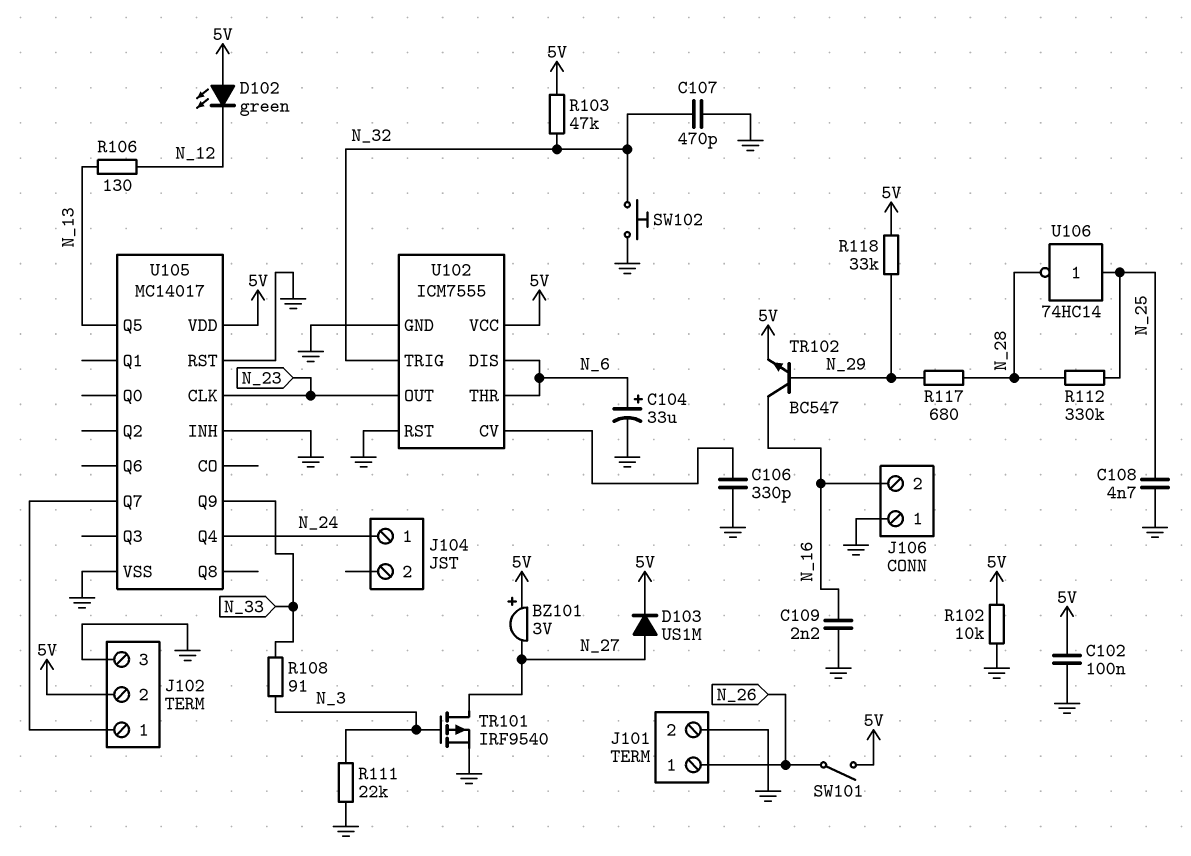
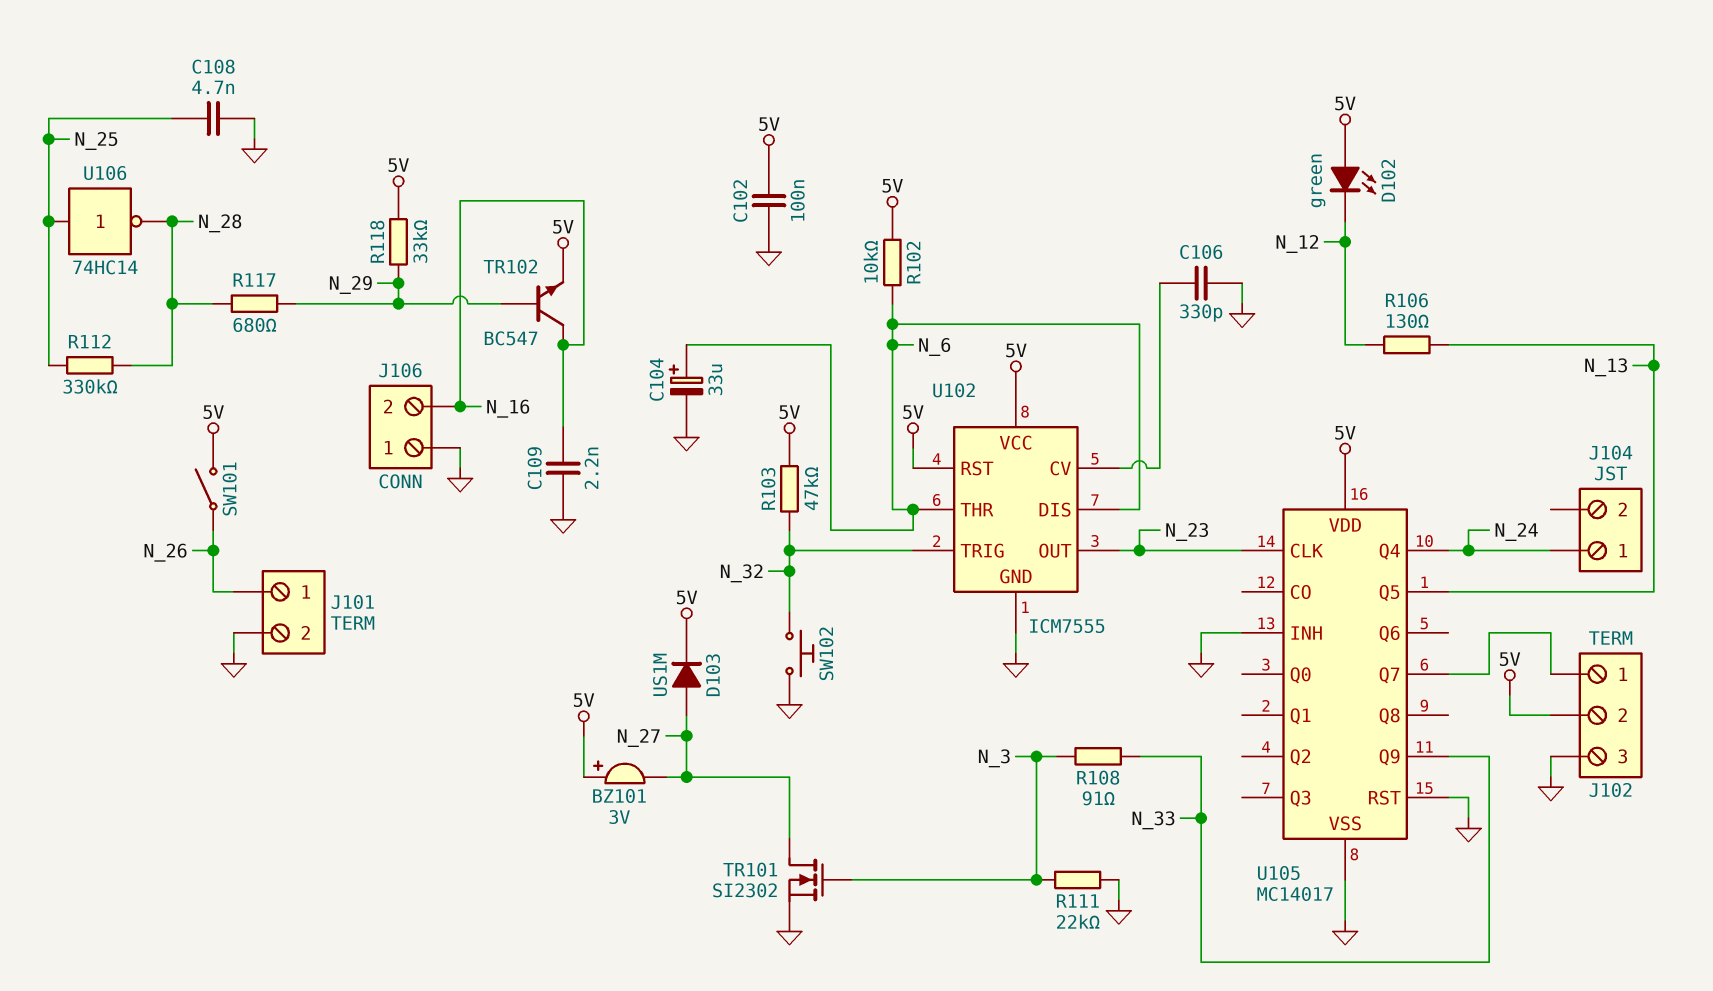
C107: 470pF (GND, N_32) -> none
R102: 10k (5V, GND) -> 10k (5V, N_6)
TR101: PMOS IRF9540 (G N_3, D N_27, S GND) -> NMOS SI2302 (G N_3, D N_27, S GND)
U102 pin RST: GND -> 5V

